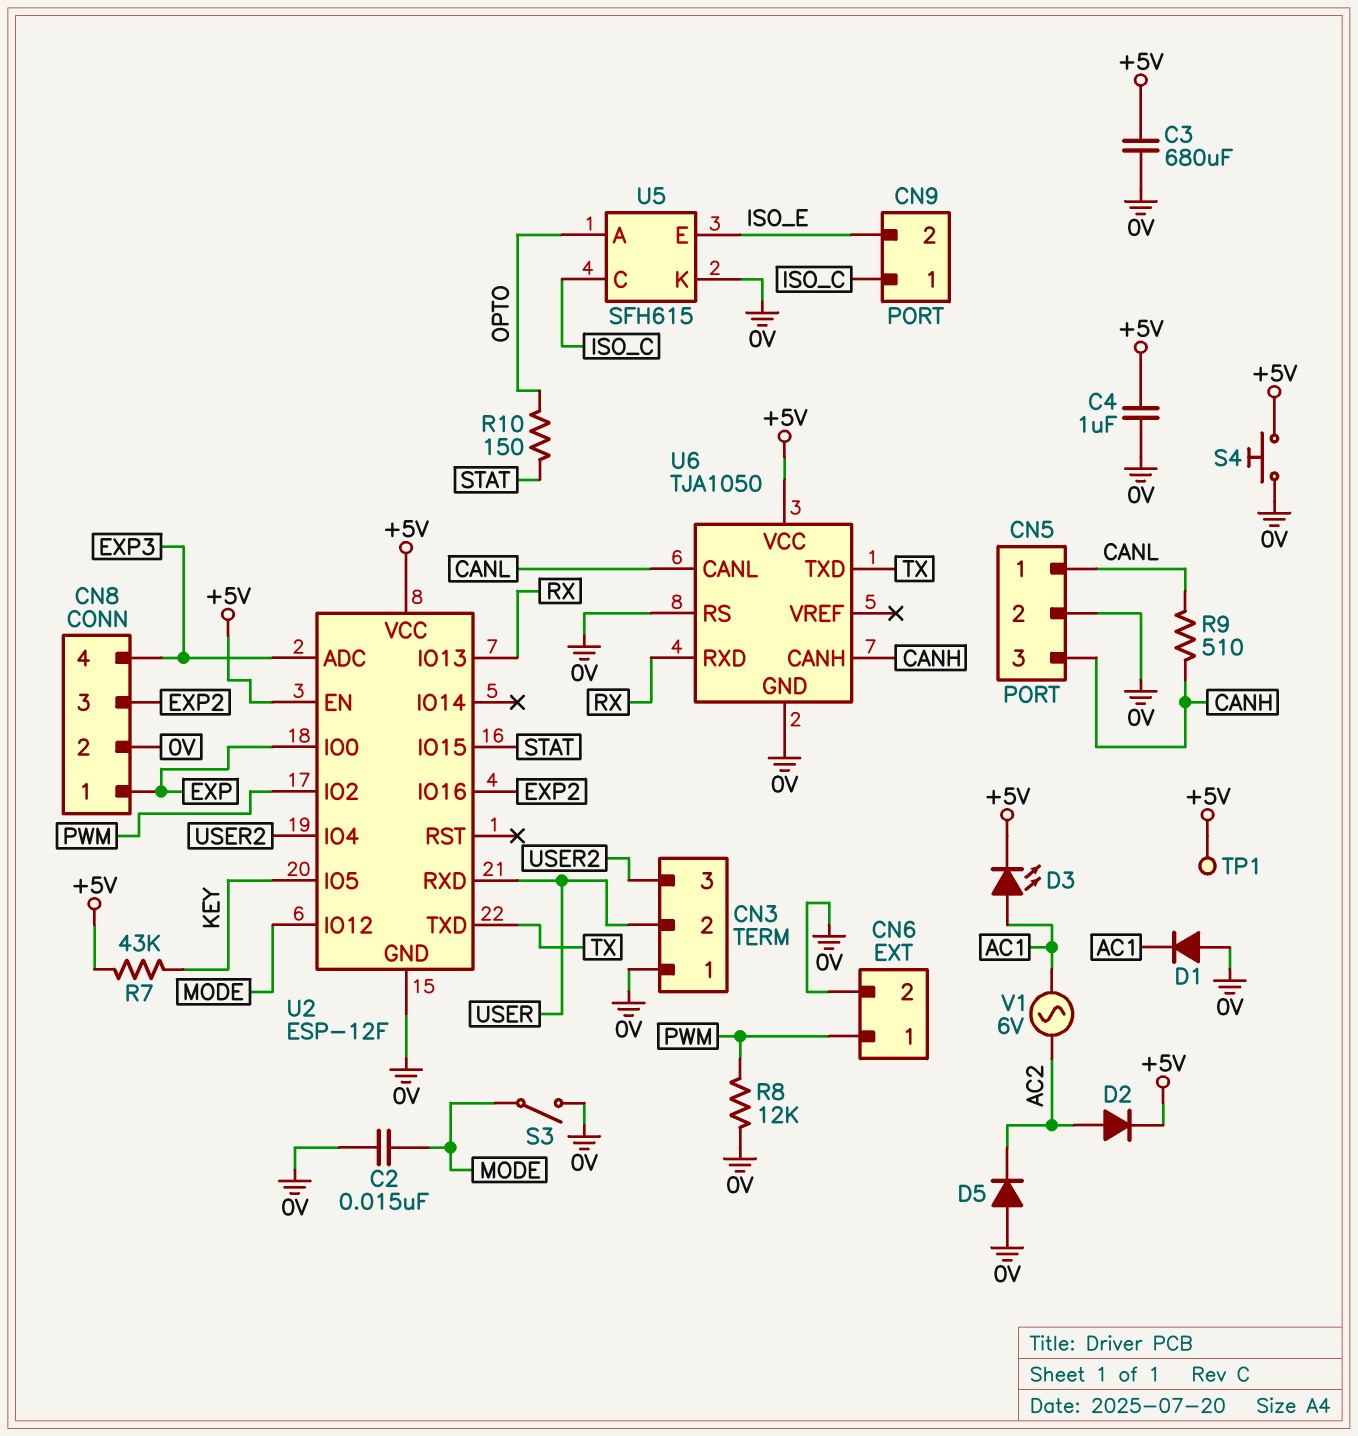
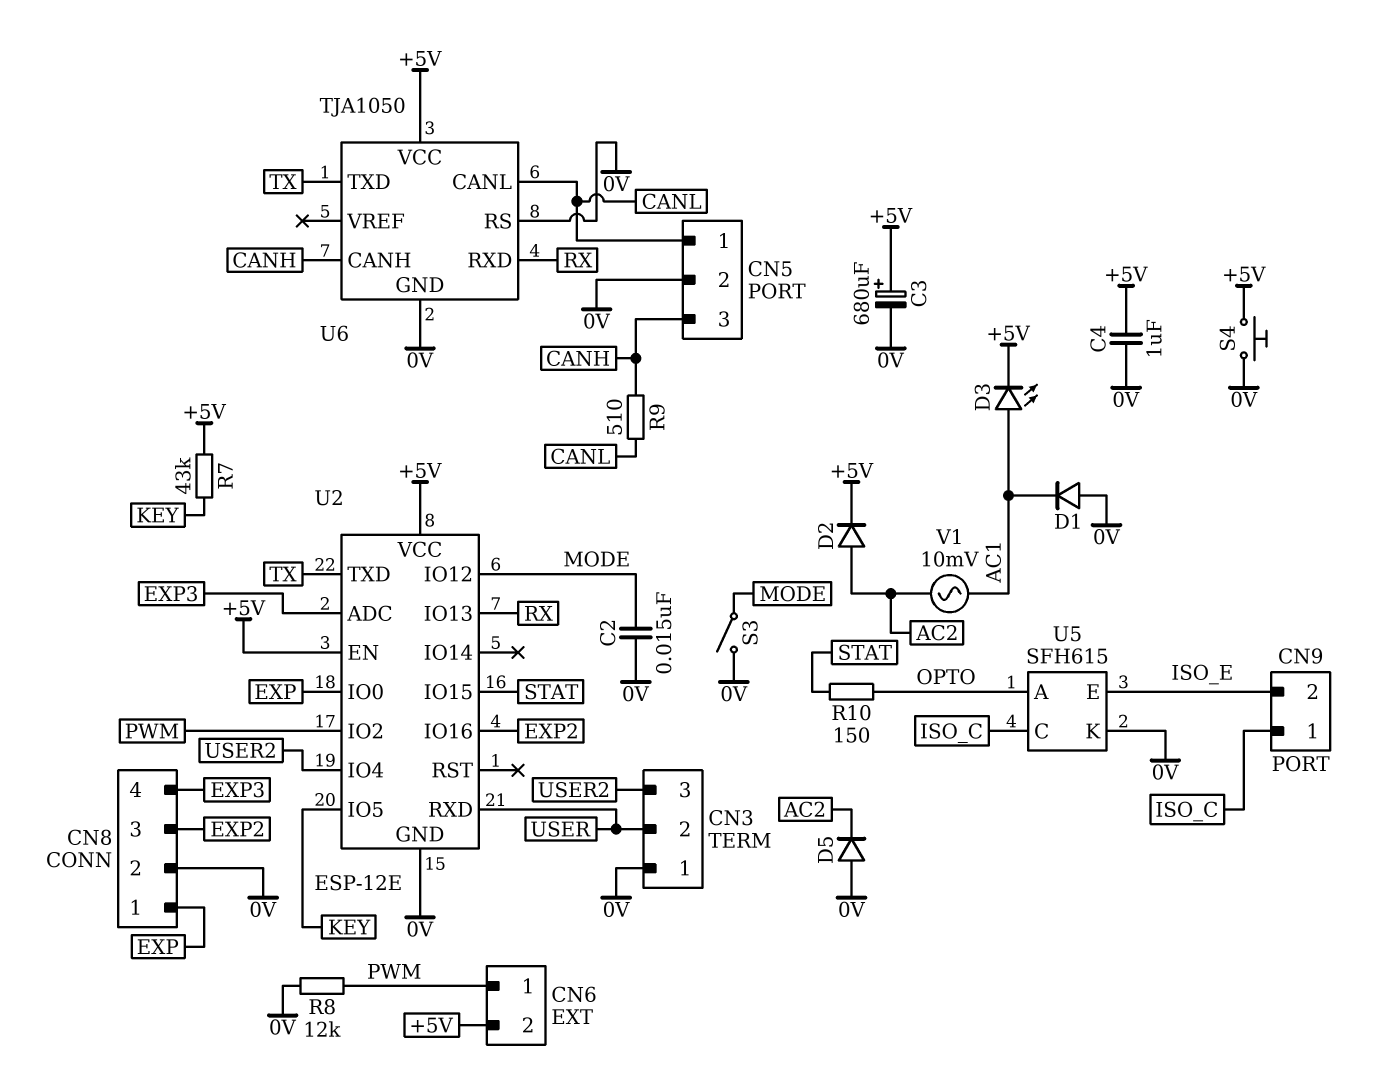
C3: 680uF (+5V, 0V) -> 680uF (plus +5V, minus 0V)
CN6 pin 2: 0V -> +5V
TP1: test point (+5V) -> none
U2: ESP-12F -> ESP-12E
V1: AC 6V (AC1, AC2) -> AC 10mV (AC1, AC2)

